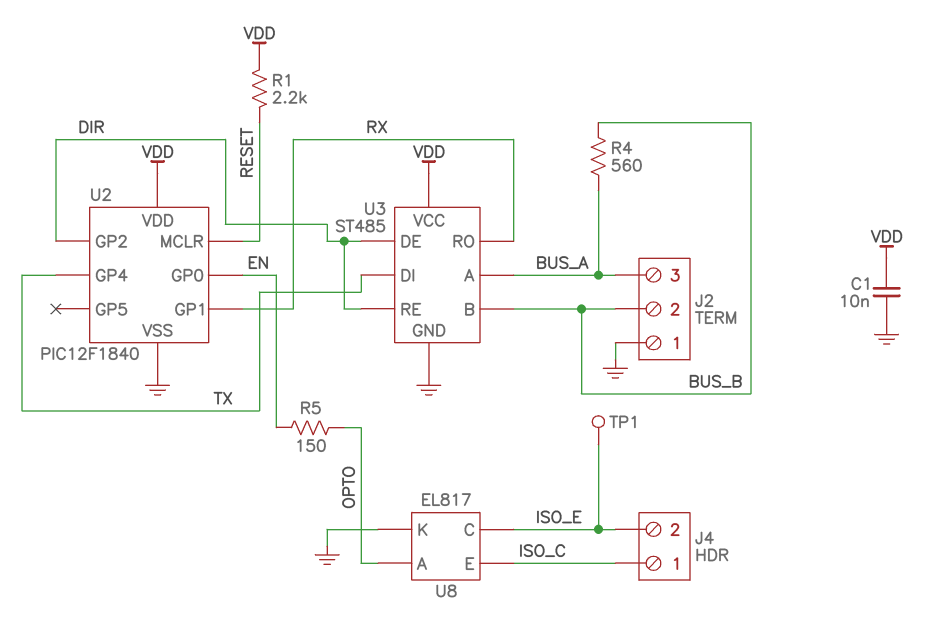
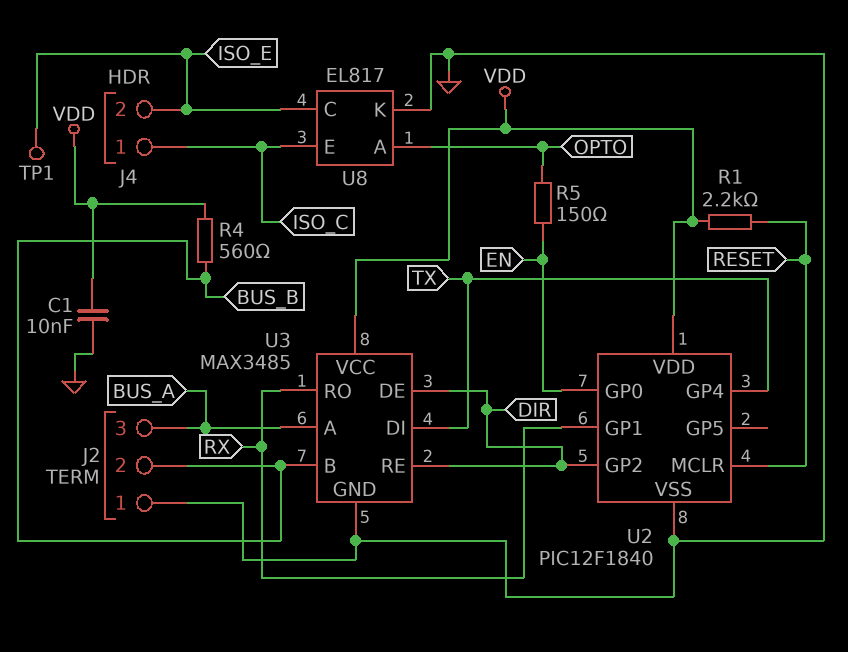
R4: 560 (BUS_A, BUS_B) -> 560 (BUS_B, VDD)
U3: ST485 -> MAX3485

